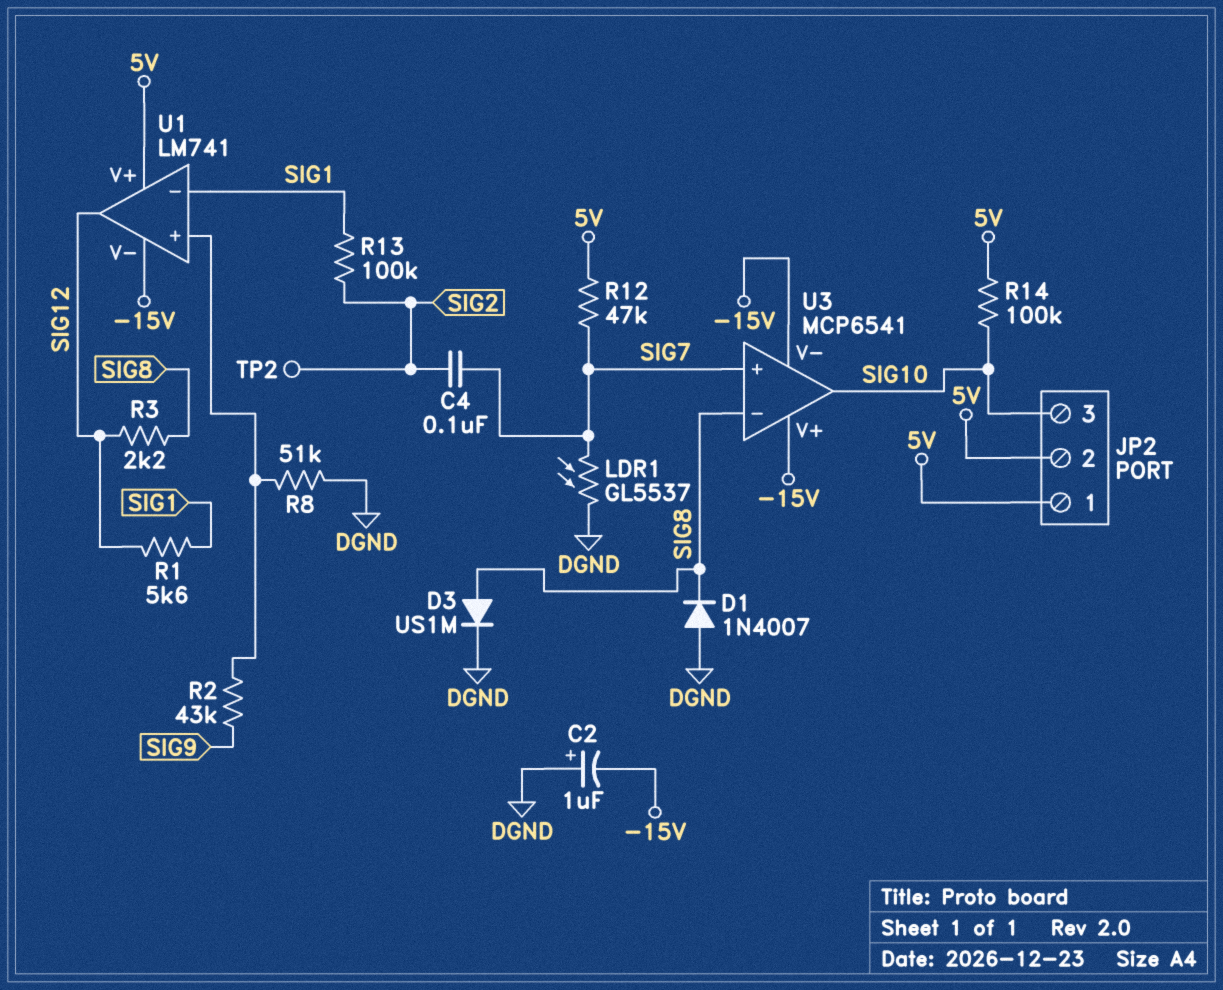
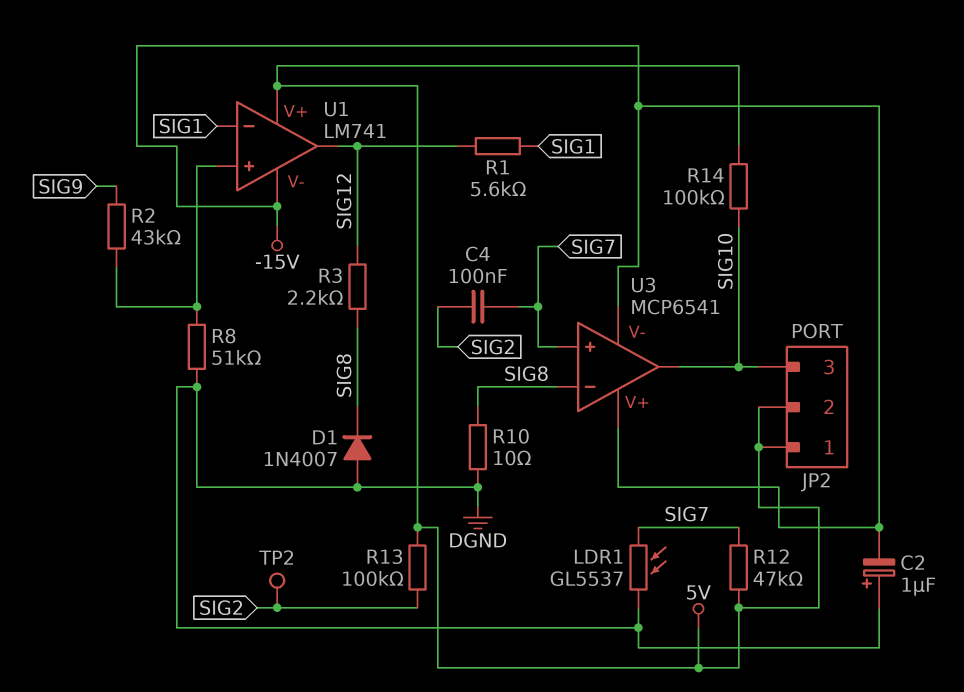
D3: diode US1M (A SIG8, K DGND) -> none
R10: none -> 10 (DGND, SIG8)
R13: 100k (SIG1, SIG2) -> 100k (5V, SIG2)

